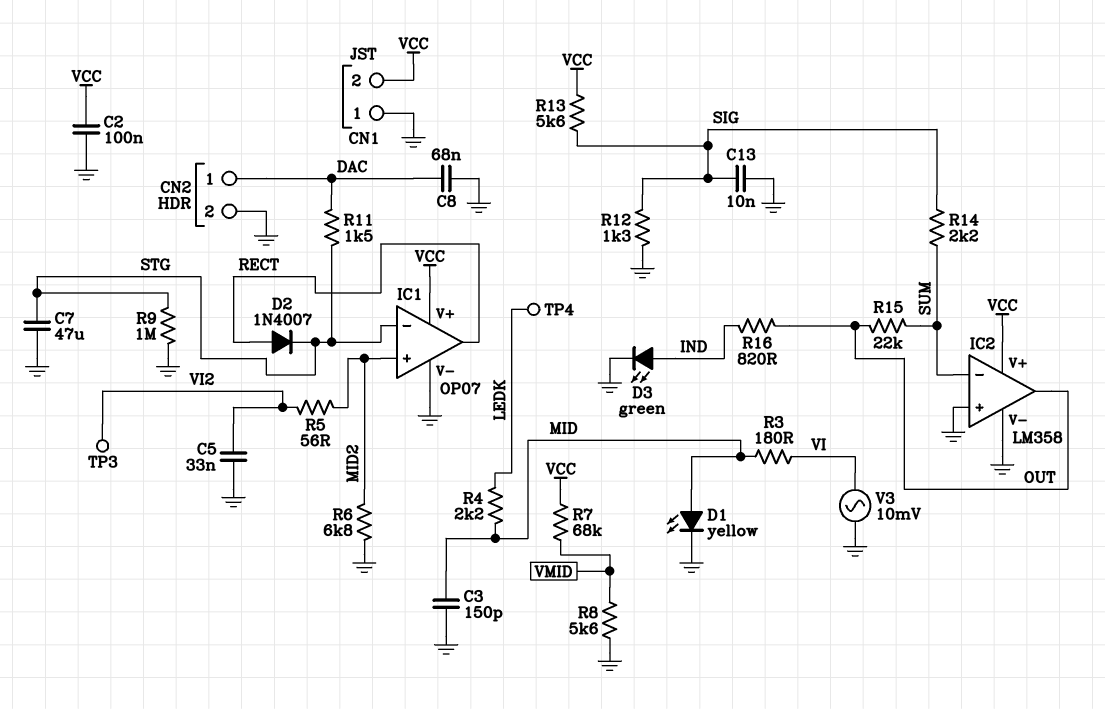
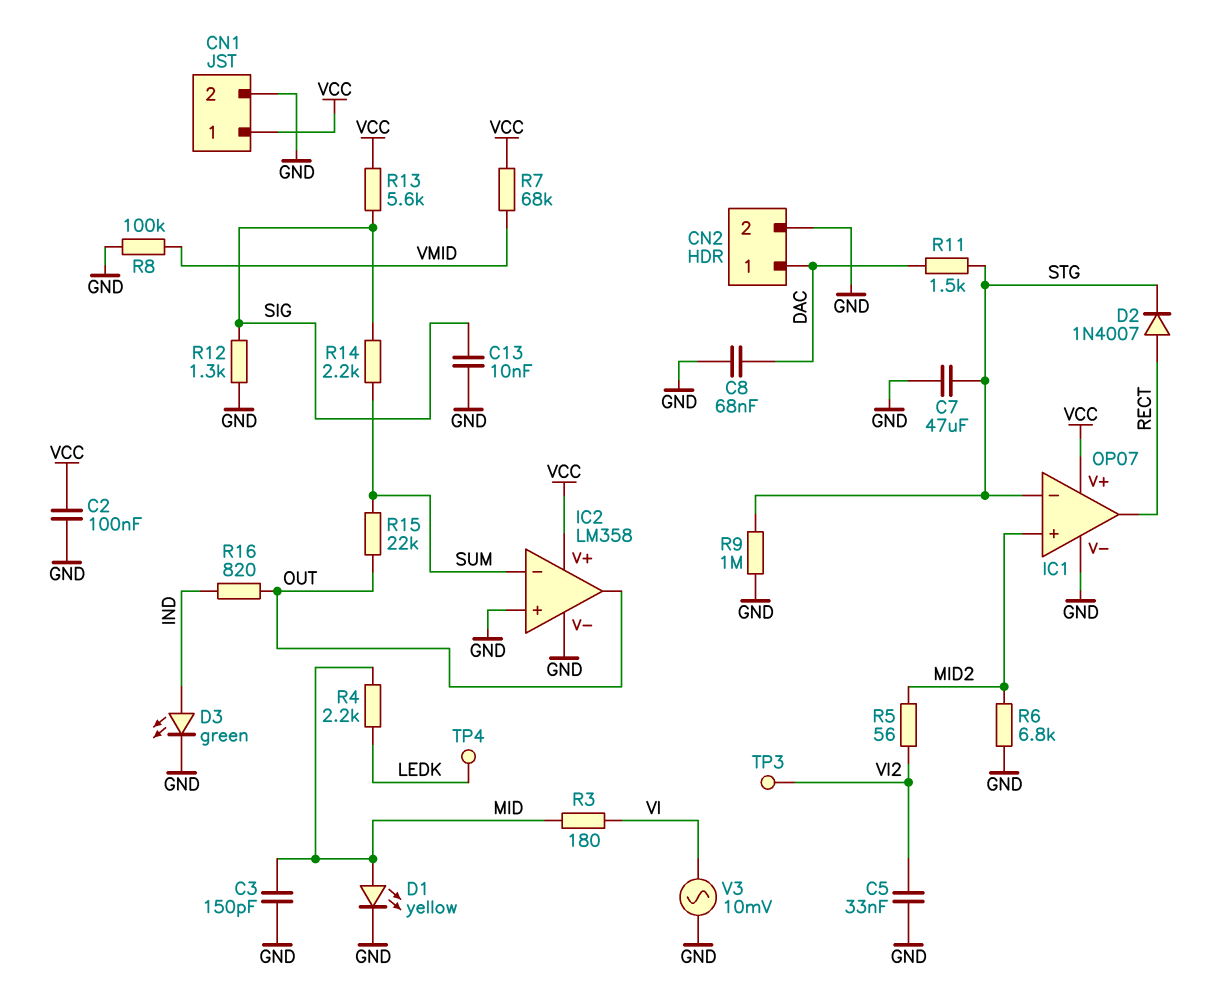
CN1 pin 1: GND -> VCC
CN1 pin 2: VCC -> GND
R8: 5.6k (GND, VMID) -> 100k (GND, VMID)

